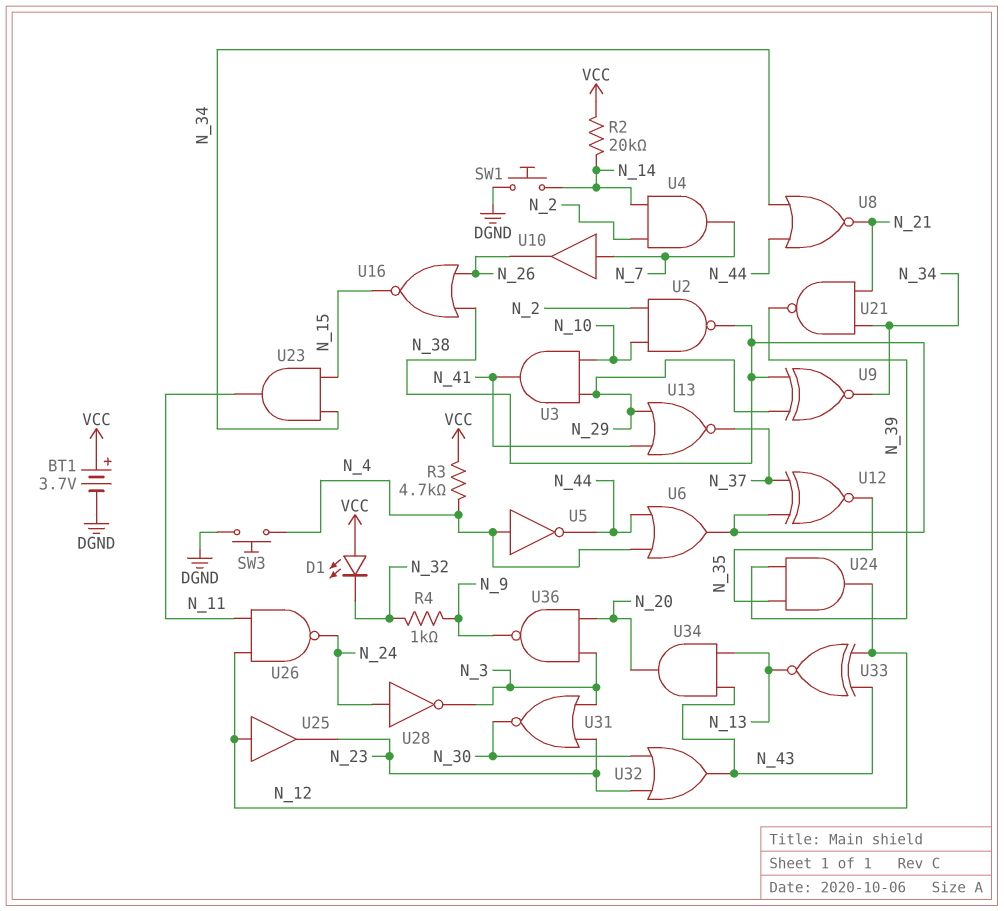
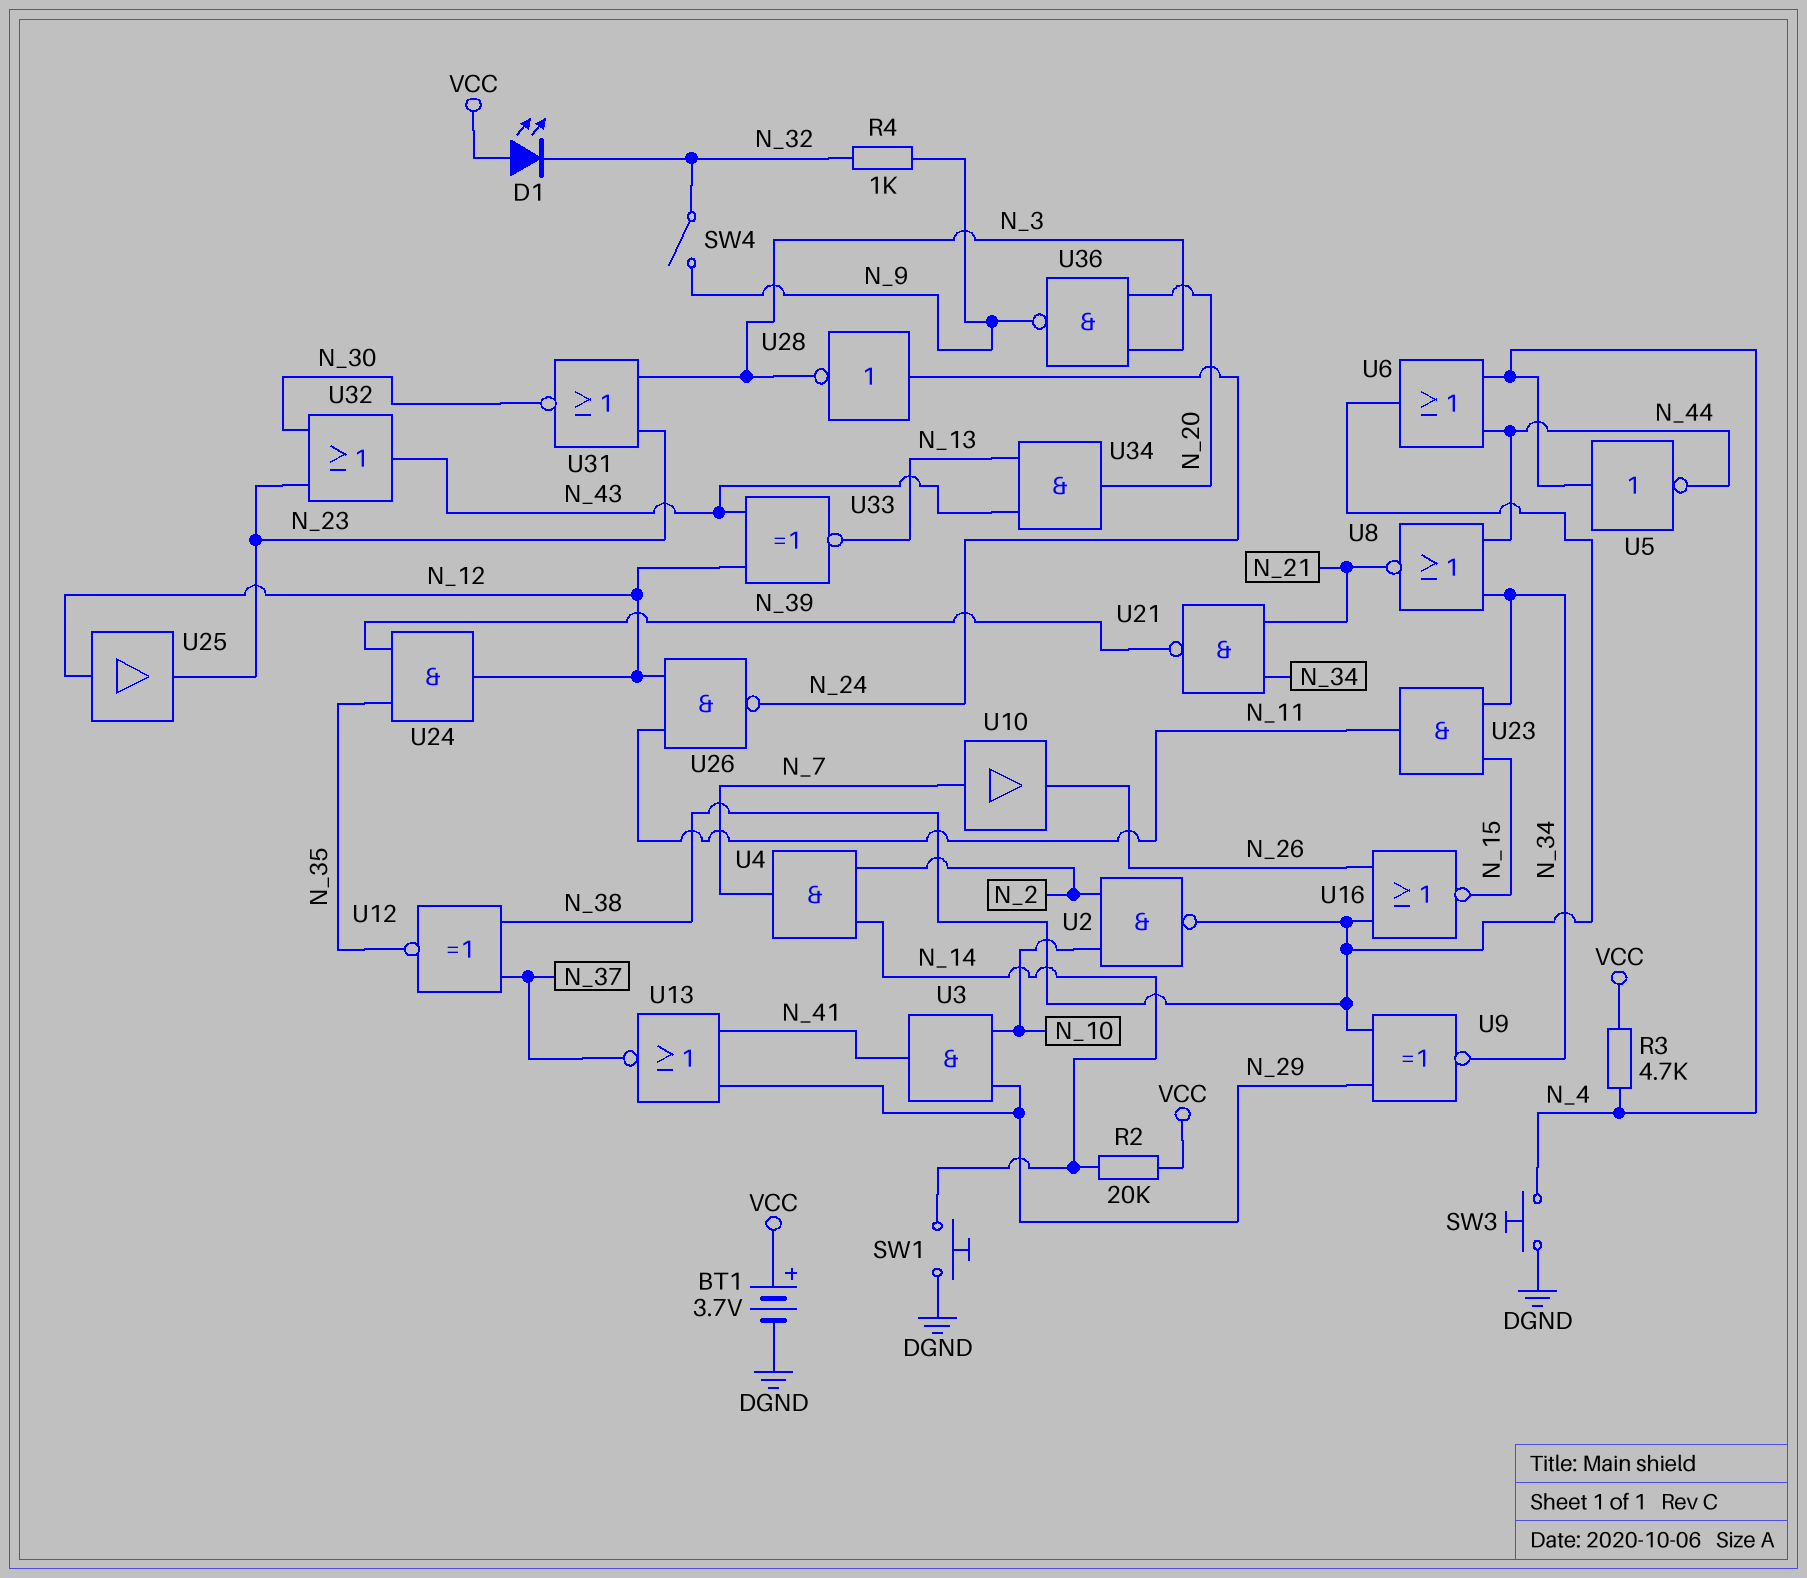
SW4: none -> switch (N_9, N_32)

